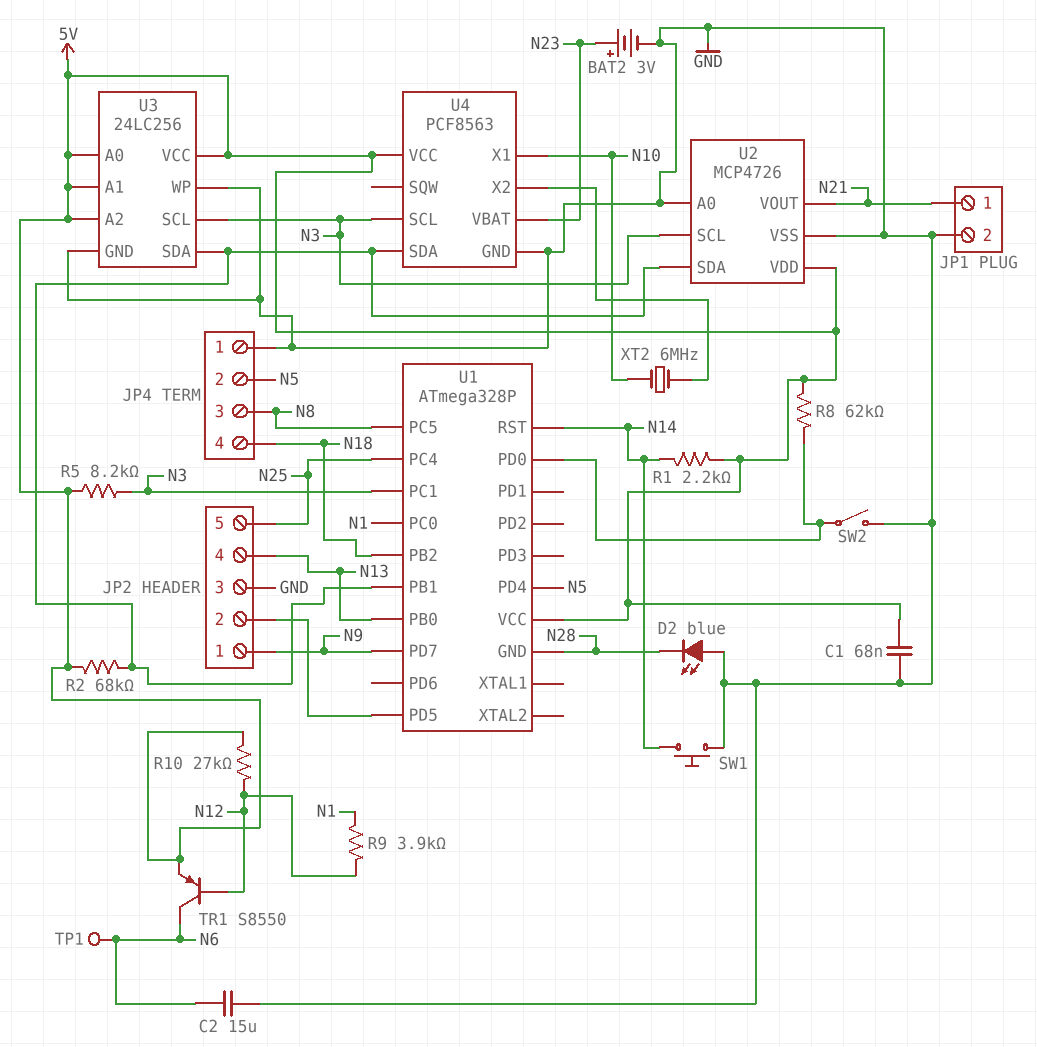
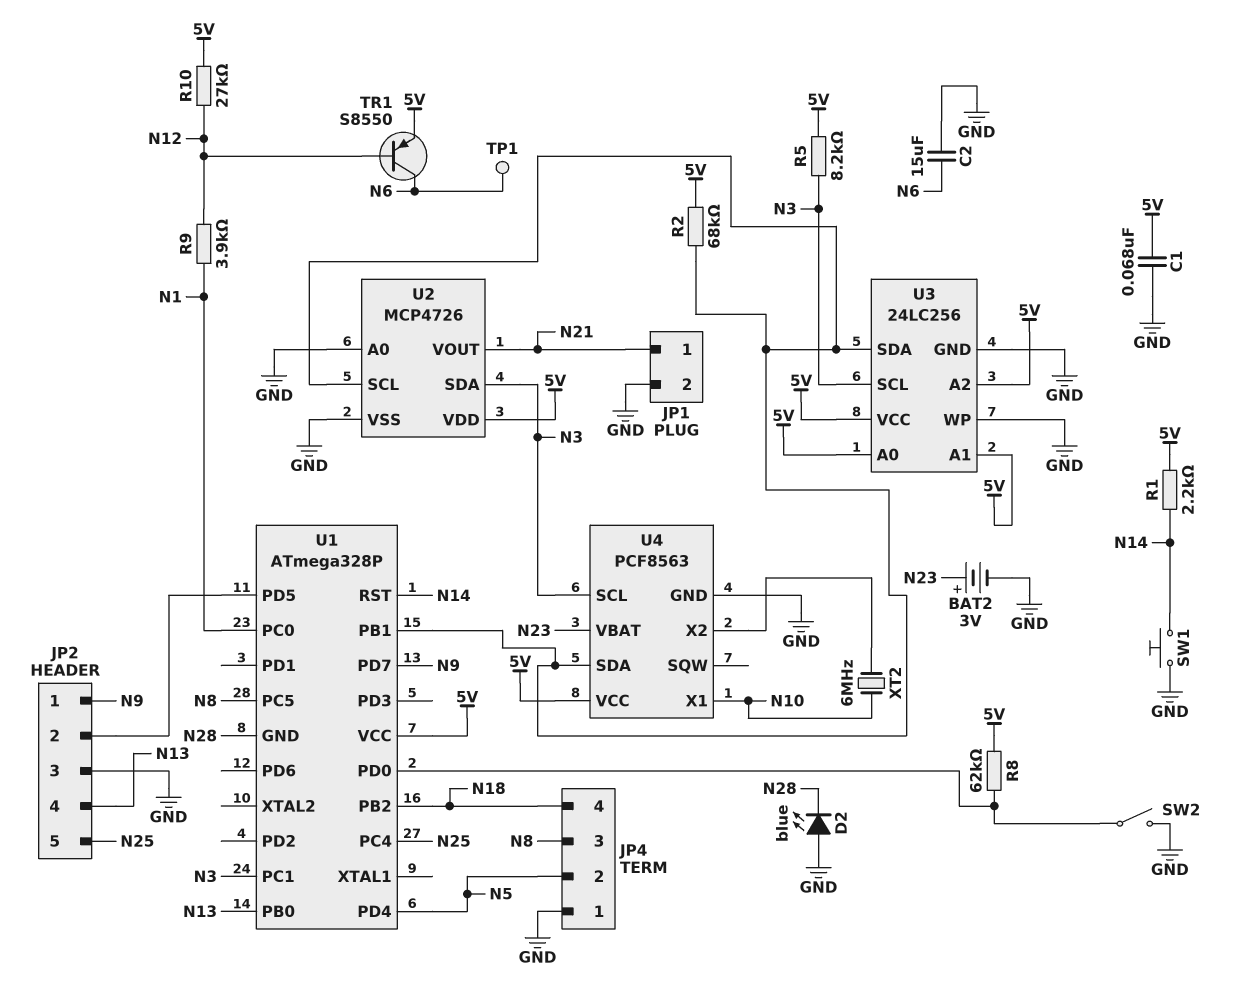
U2 pin SCL: N3 -> U1/PB1
U2 pin SDA: U1/PB1 -> N3

